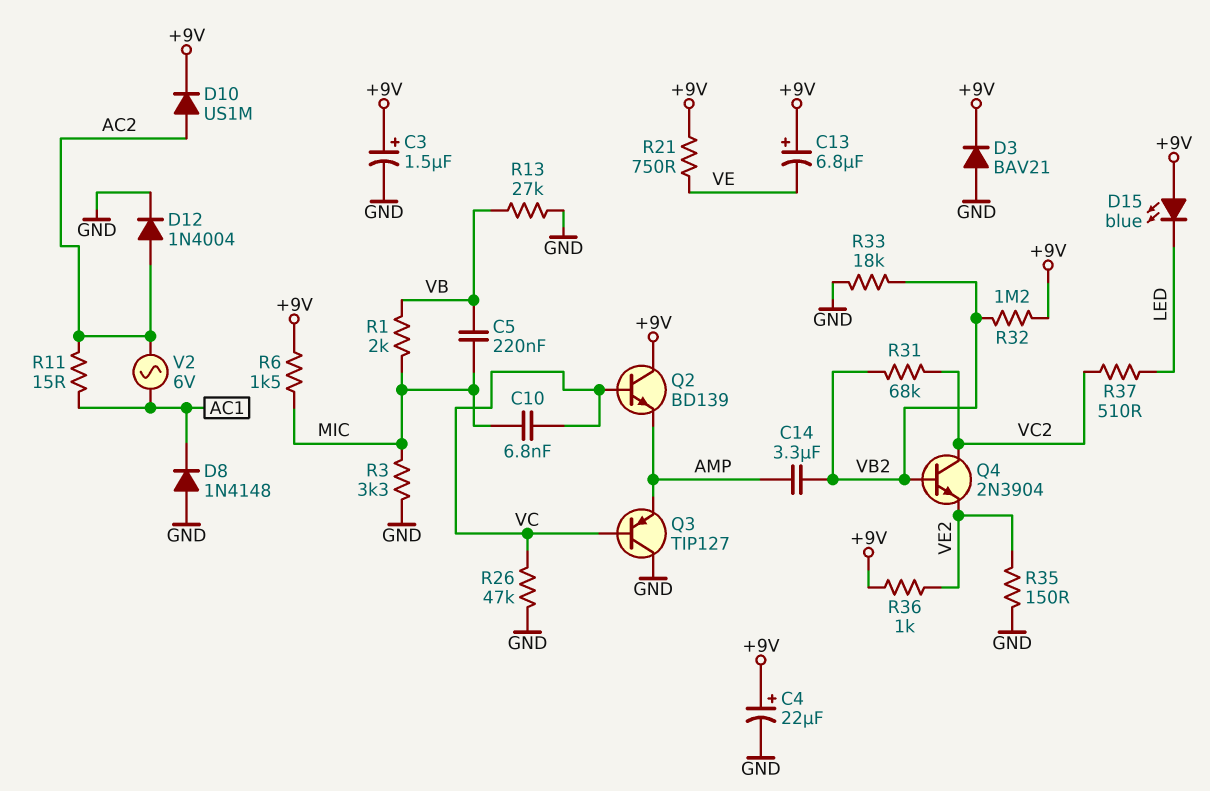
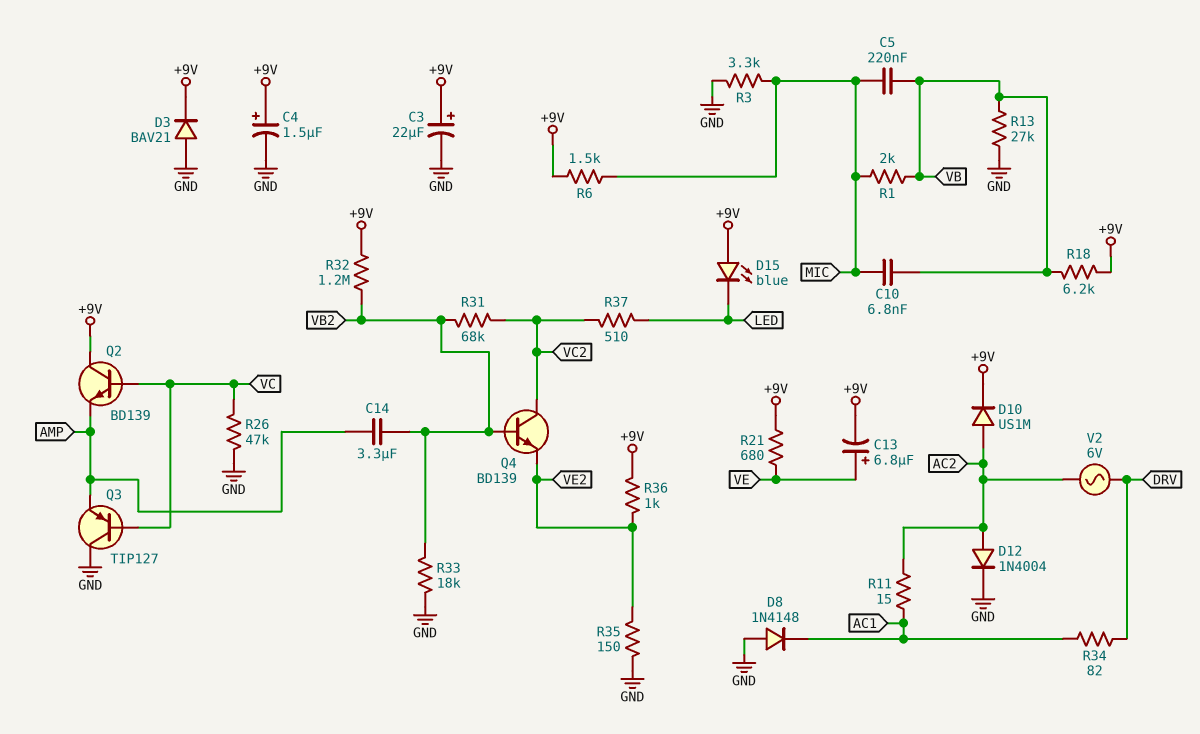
C3: 1.5uF (plus +9V, minus GND) -> 22uF (plus +9V, minus GND)
C4: 22uF (plus +9V, minus GND) -> 1.5uF (plus +9V, minus GND)
C10: 6.8nF (MIC, VC) -> 6.8nF (MIC, VB)
C13: 6.8uF (plus +9V, minus VE) -> 6.8uF (plus VE, minus +9V)
Q4: NPN 2N3904 (B VB2, C VC2, E VE2) -> NPN BD139 (B VB2, C VC2, E VE2)
R18: none -> 6.2k (+9V, VB)
R21: 750 (+9V, VE) -> 680 (+9V, VE)
R34: none -> 82 (AC1, DRV)
V2: AC 6V (AC1, AC2) -> AC 6V (AC2, DRV)

